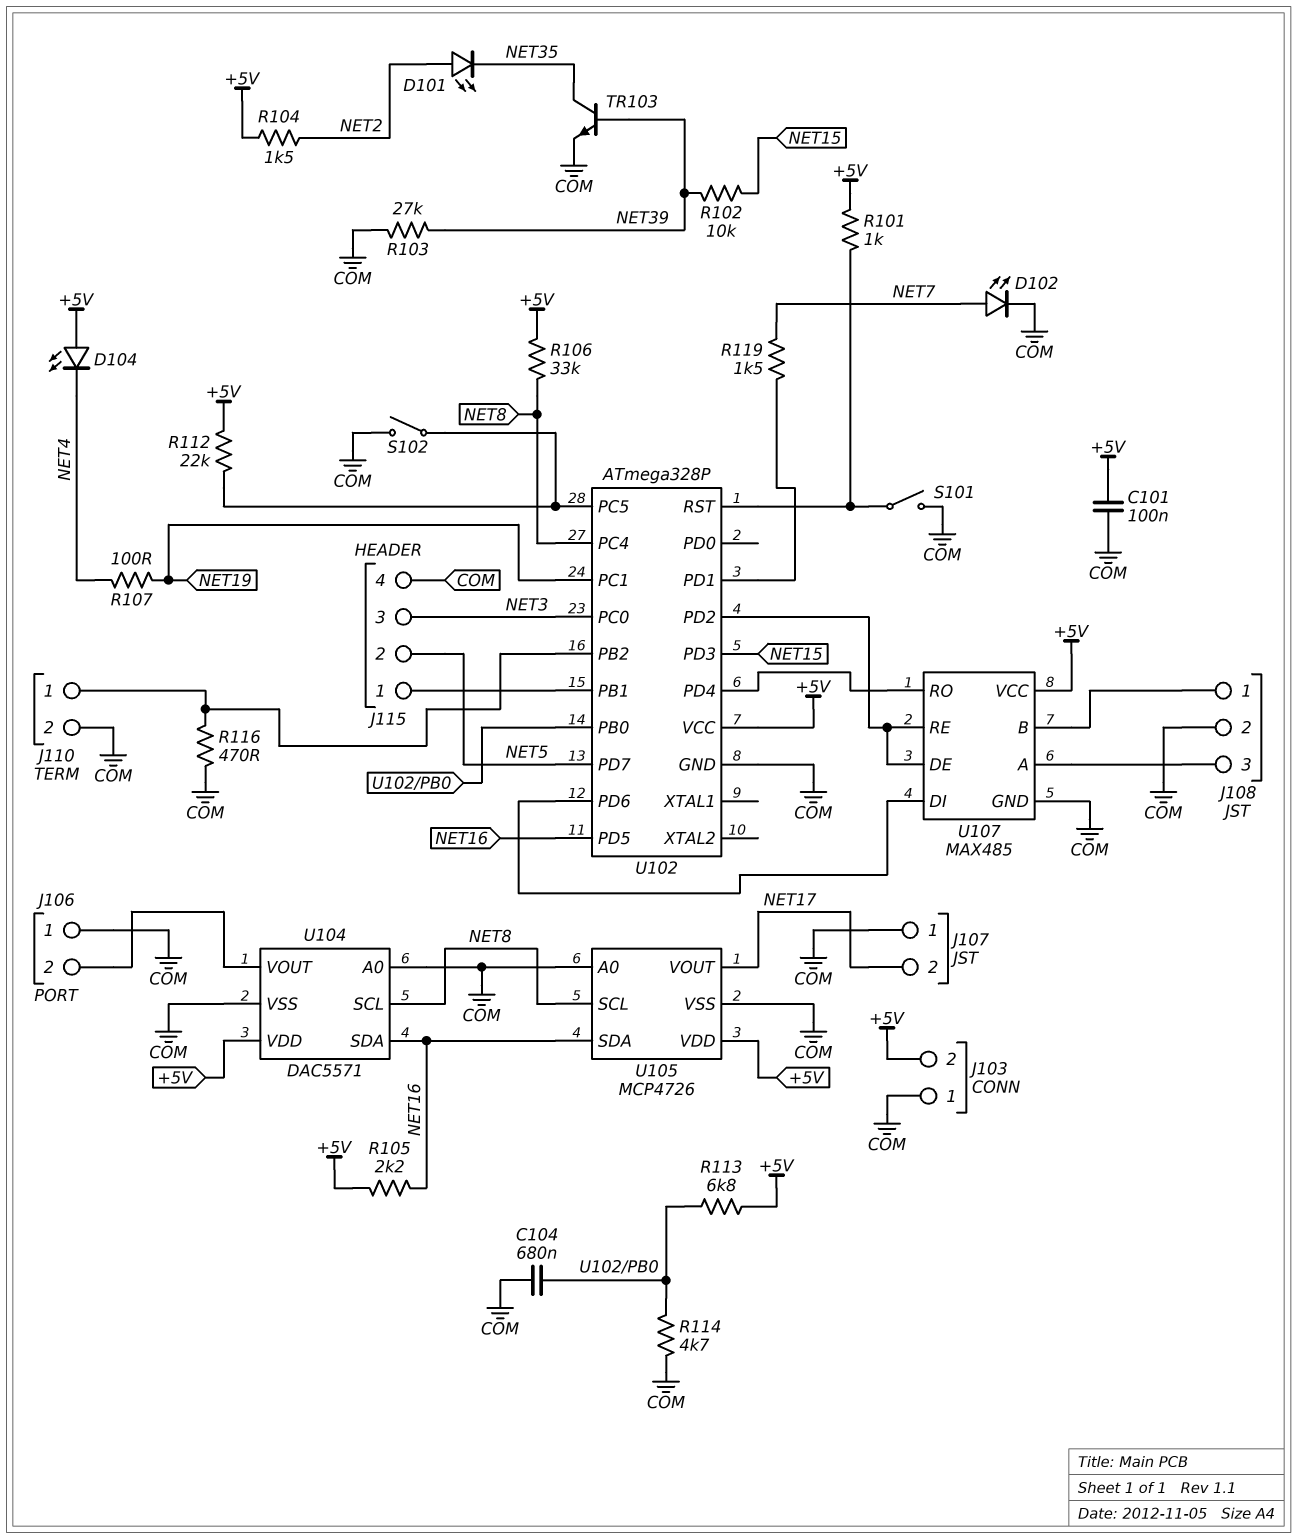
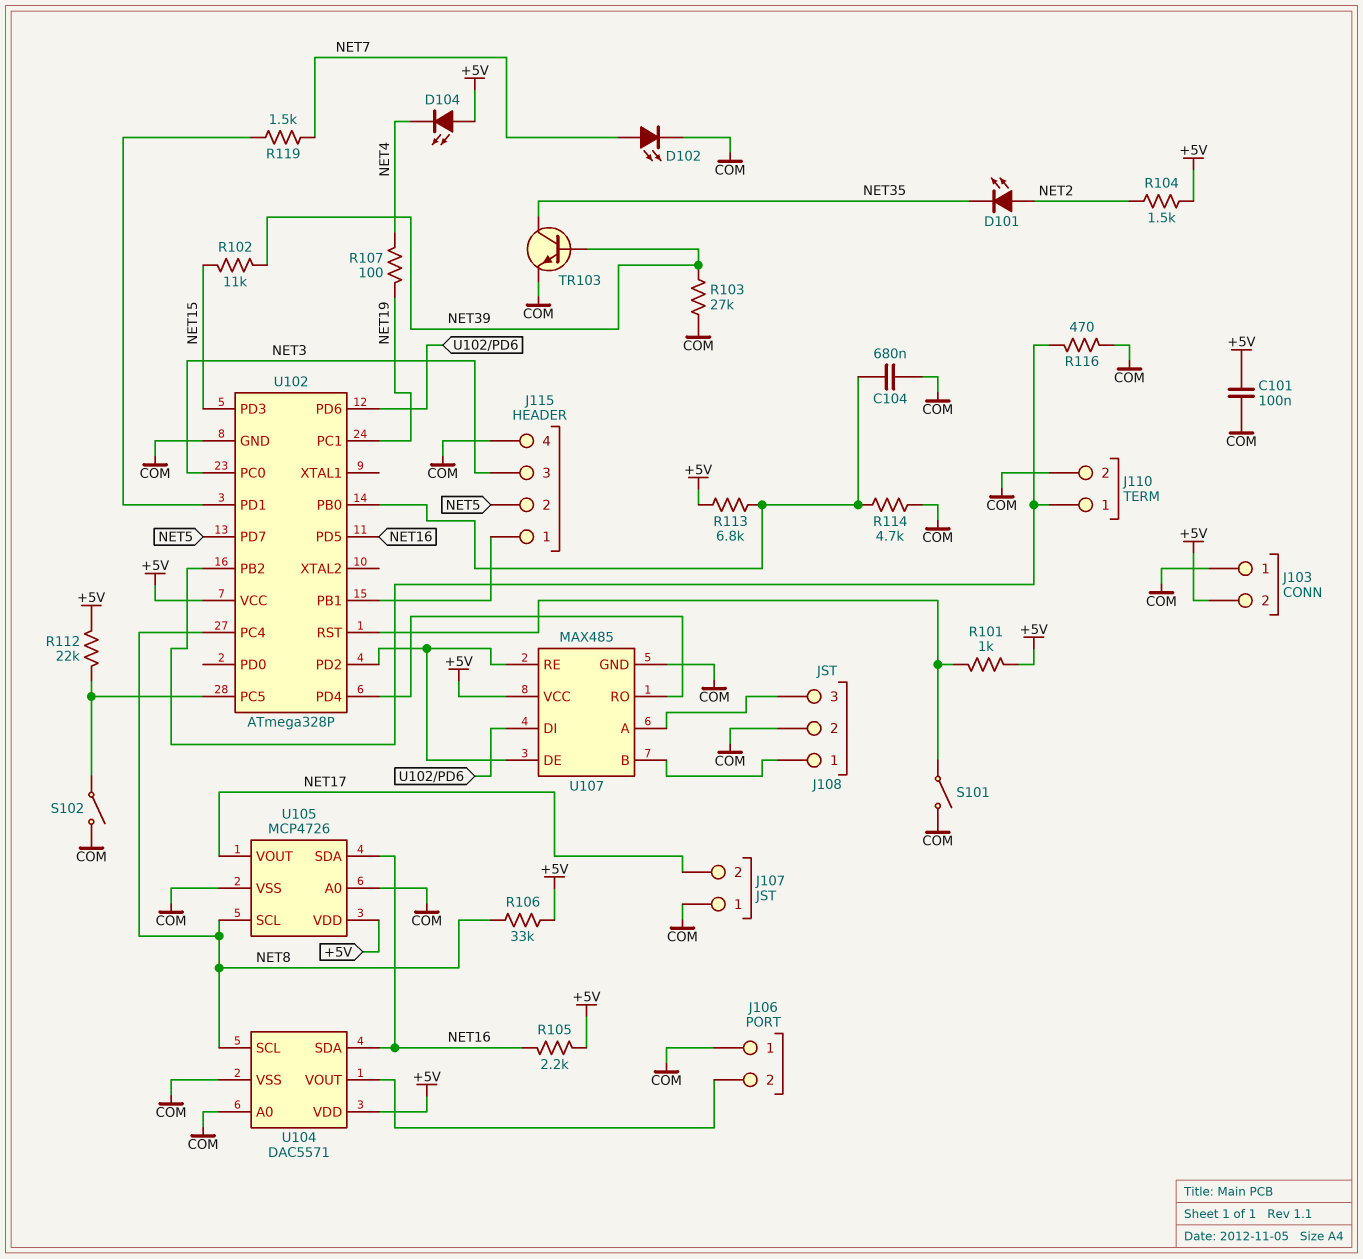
R102: 10k (NET15, NET39) -> 11k (NET15, NET39)

